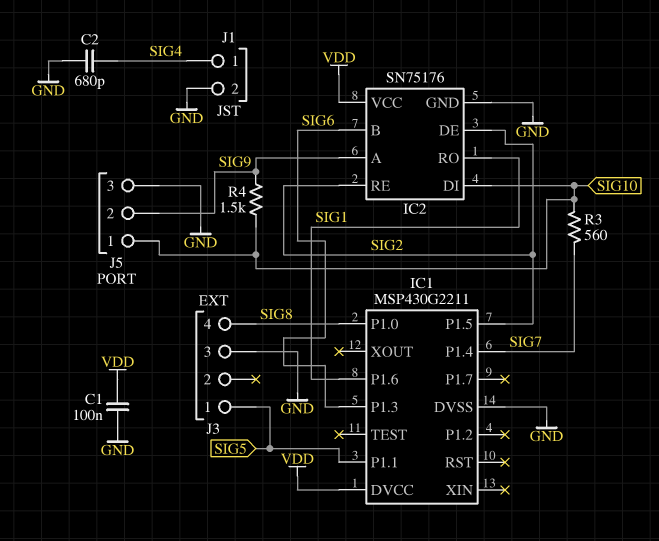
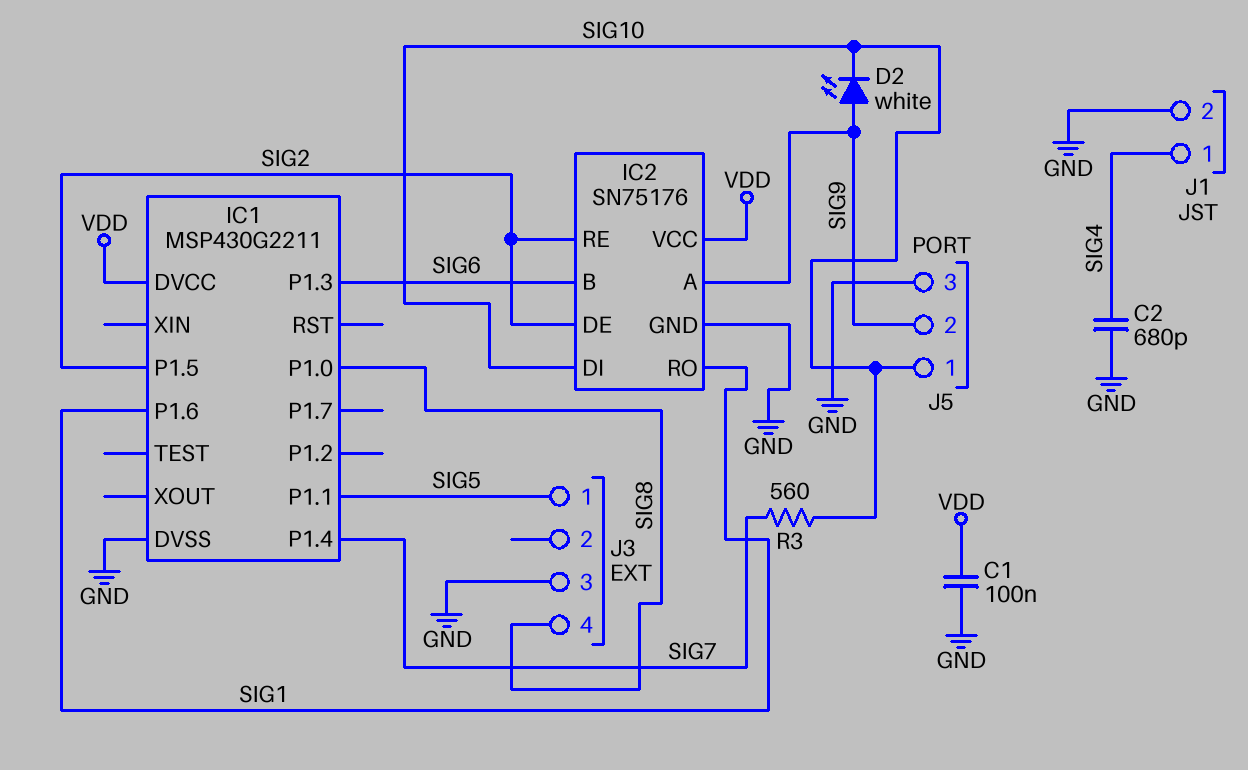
D2: none -> LED white (A SIG9, K SIG10)
R4: 1.5k (SIG9, SIG10) -> none

